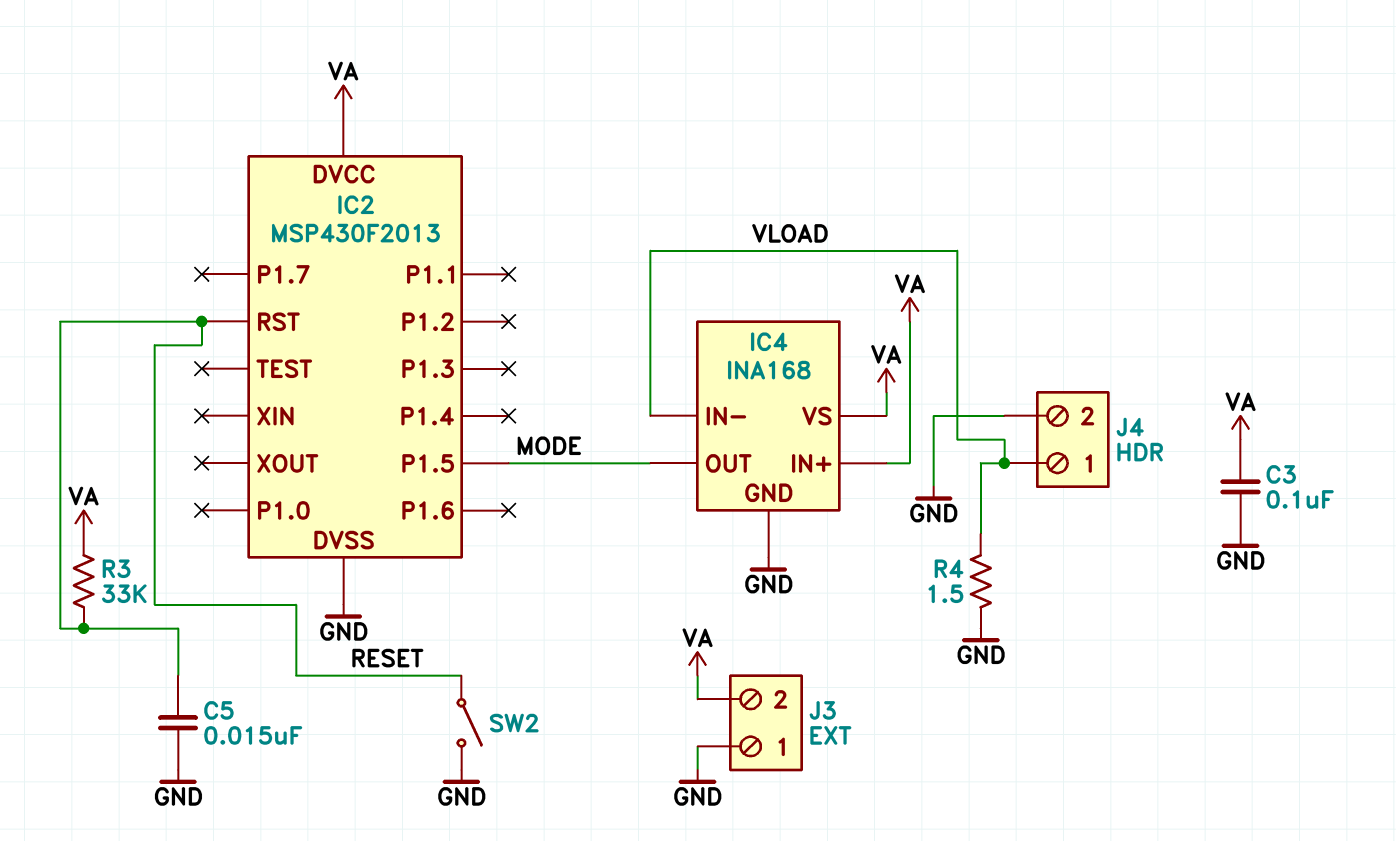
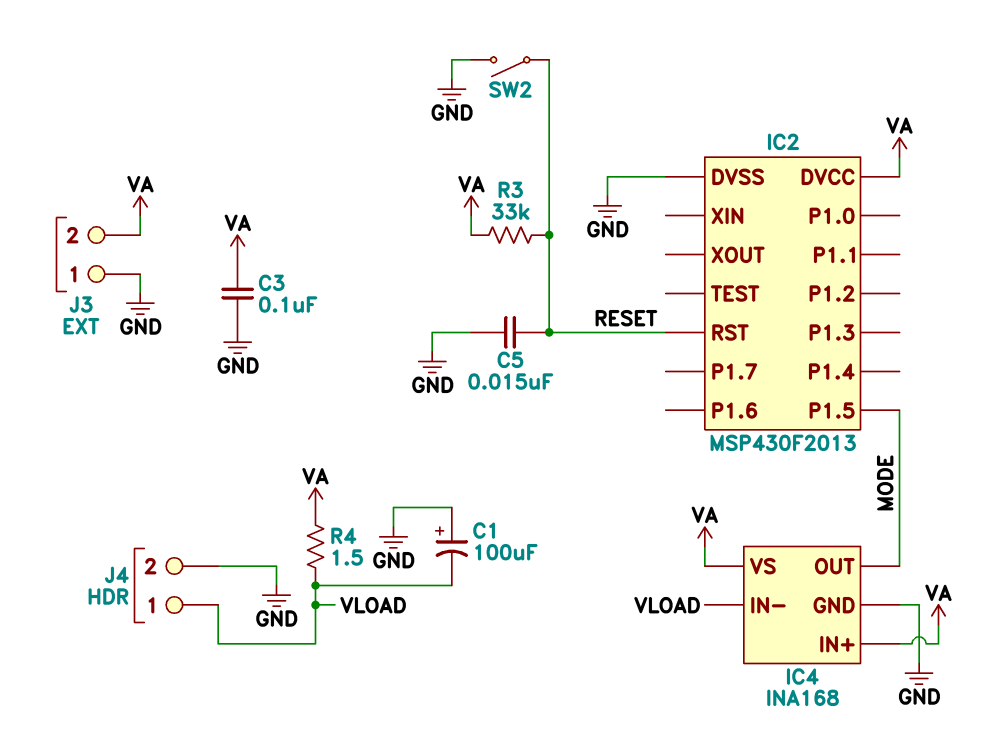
C1: none -> 100uF (plus GND, minus VLOAD)
R4: 1.5 (GND, VLOAD) -> 1.5 (VA, VLOAD)

